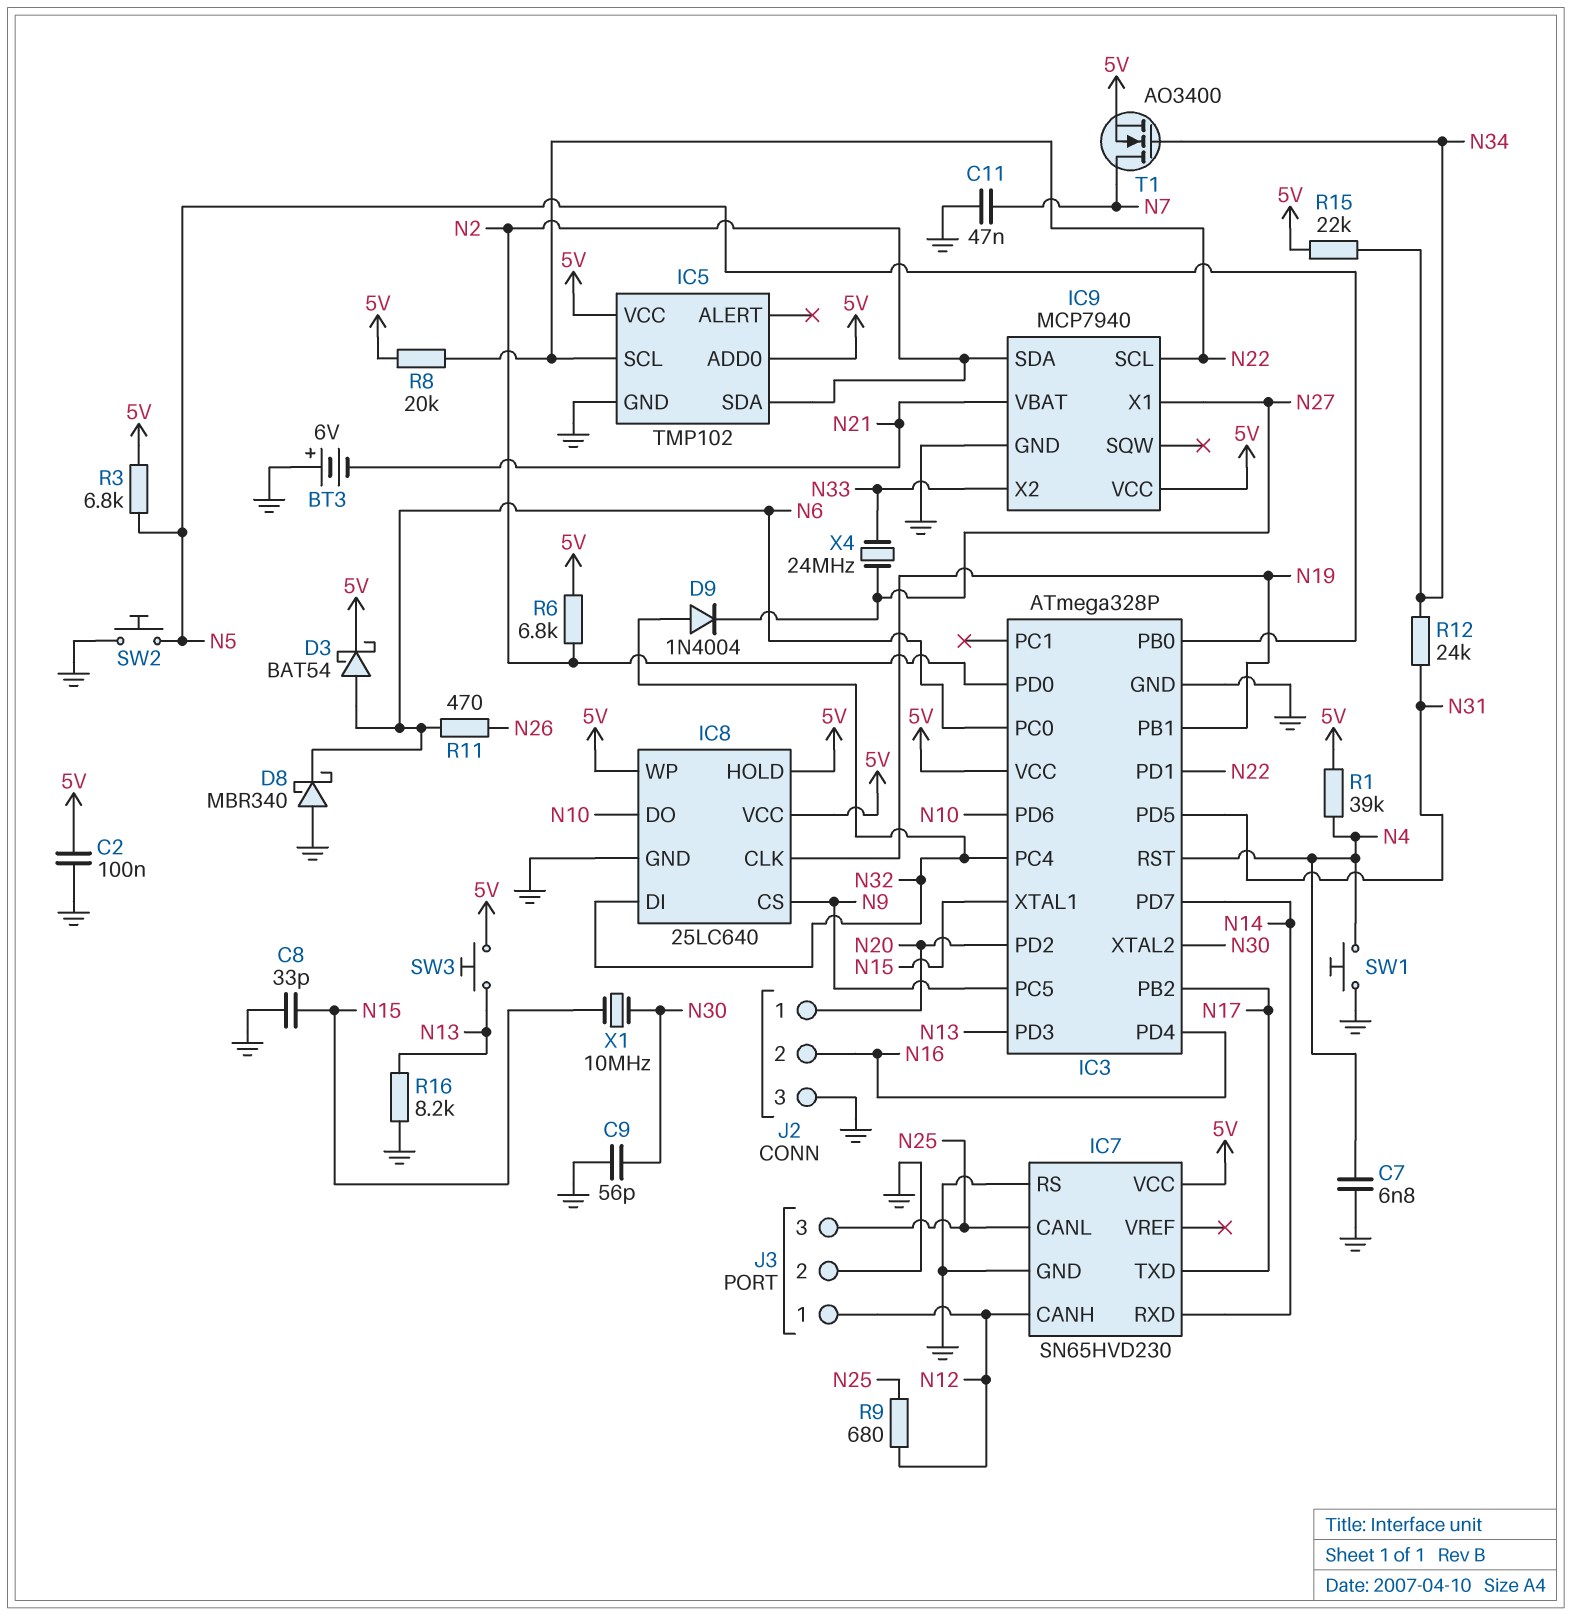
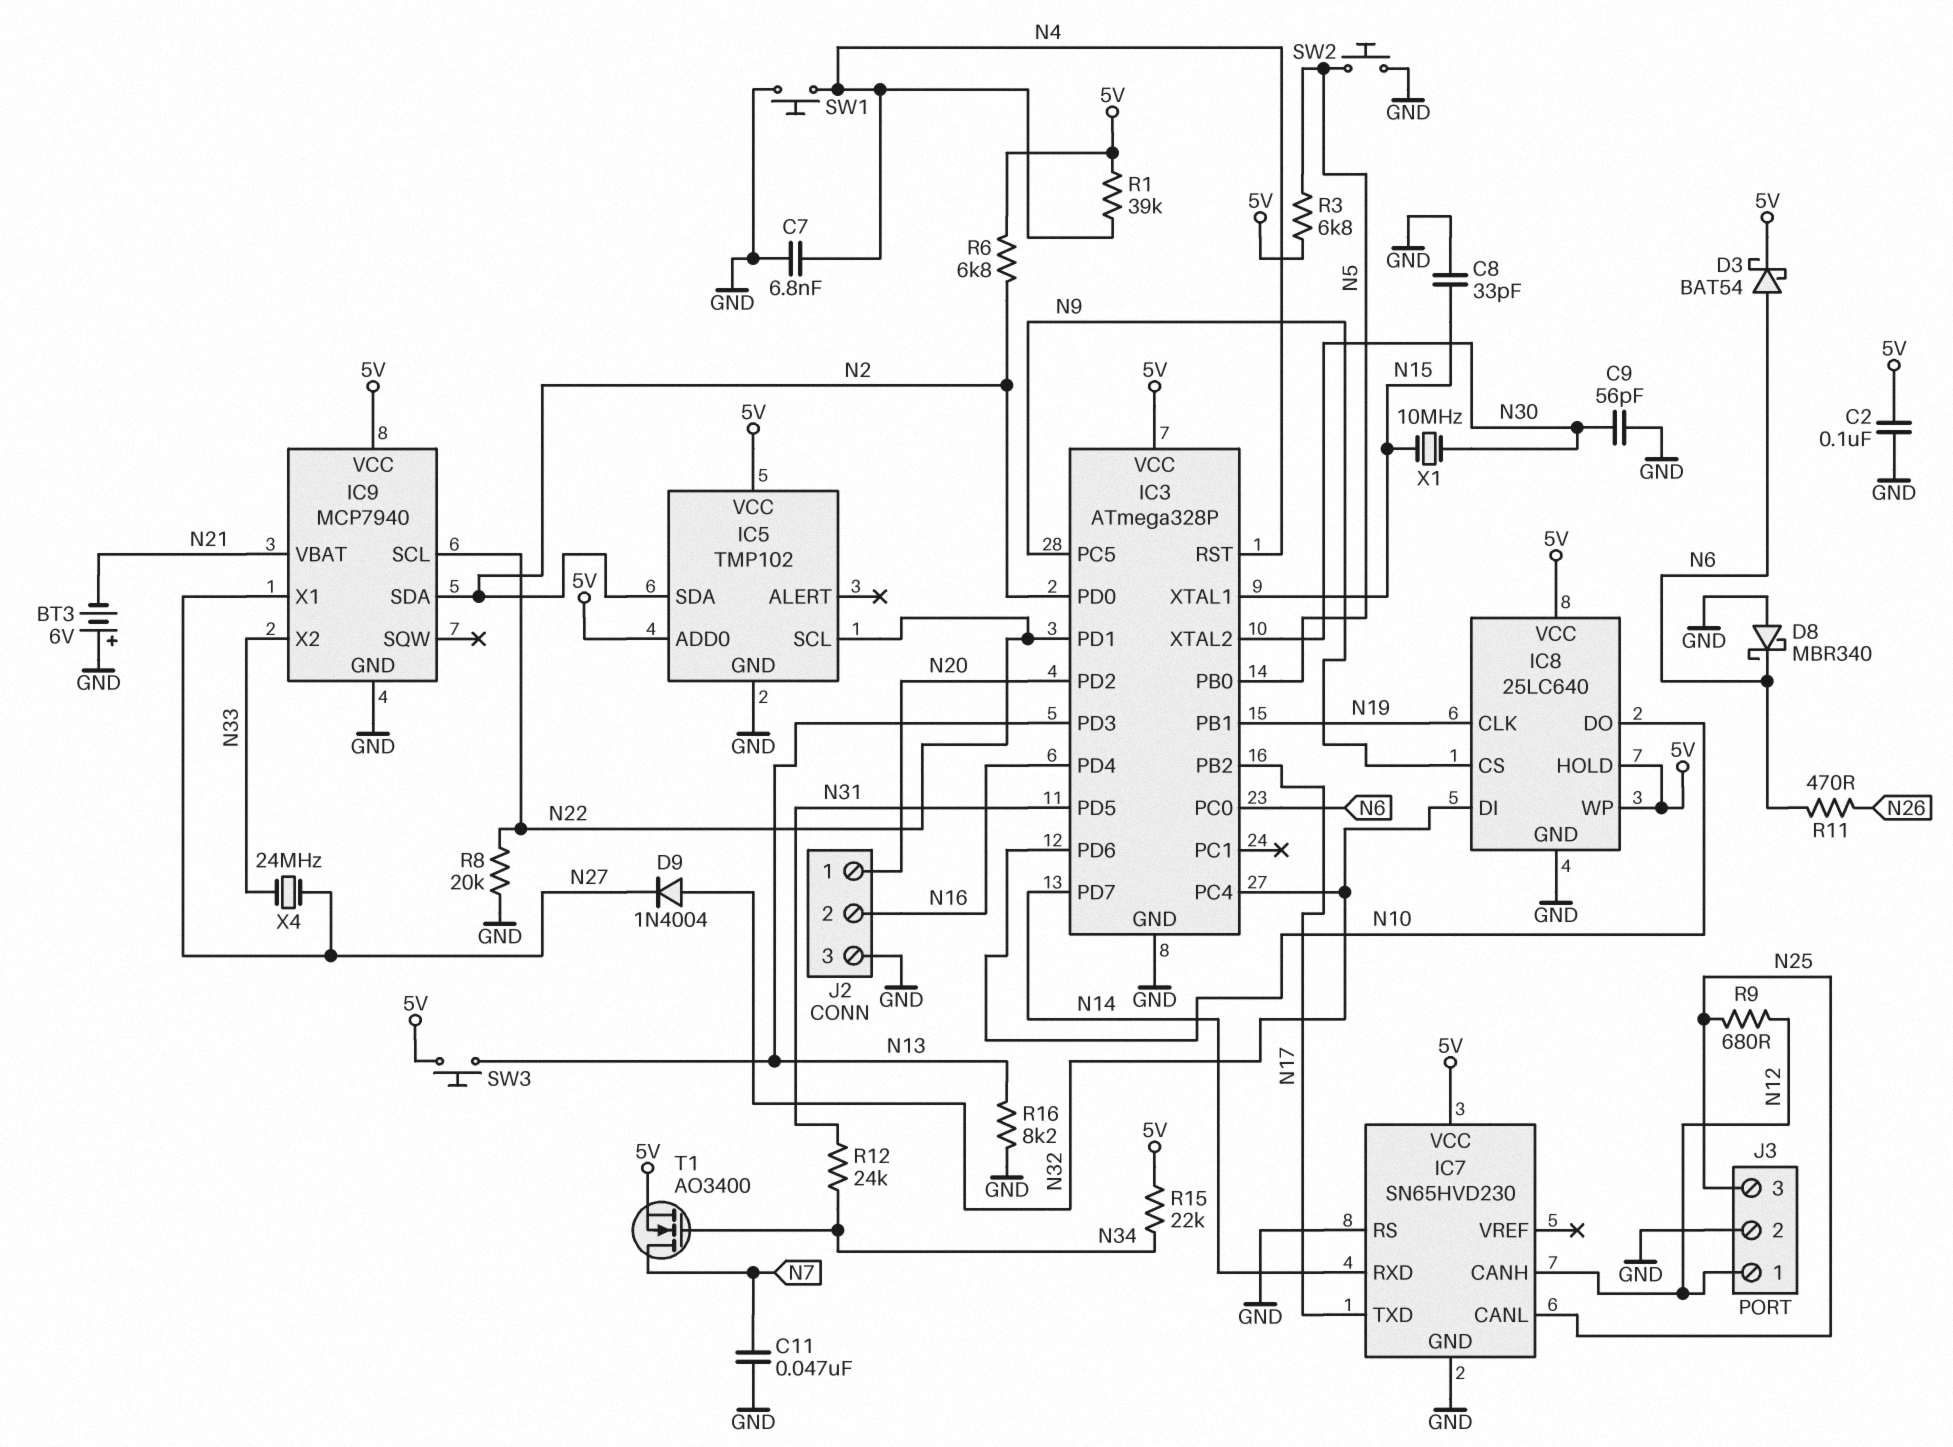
R8: 20k (5V, N22) -> 20k (GND, N22)

